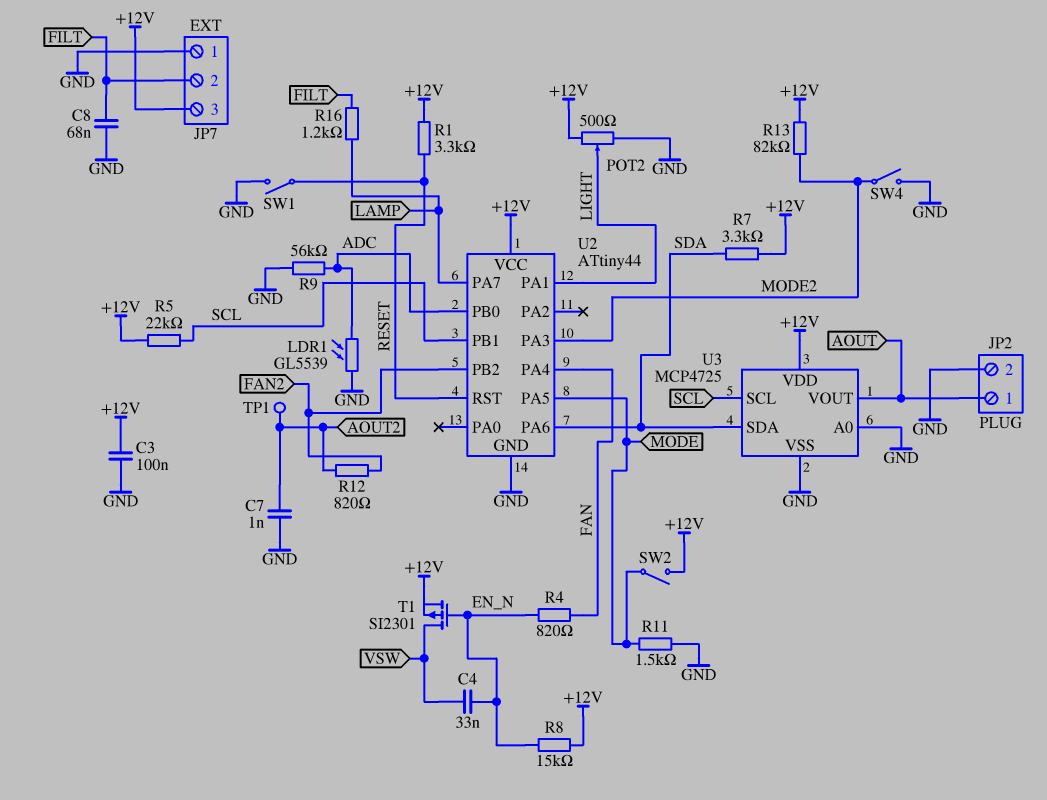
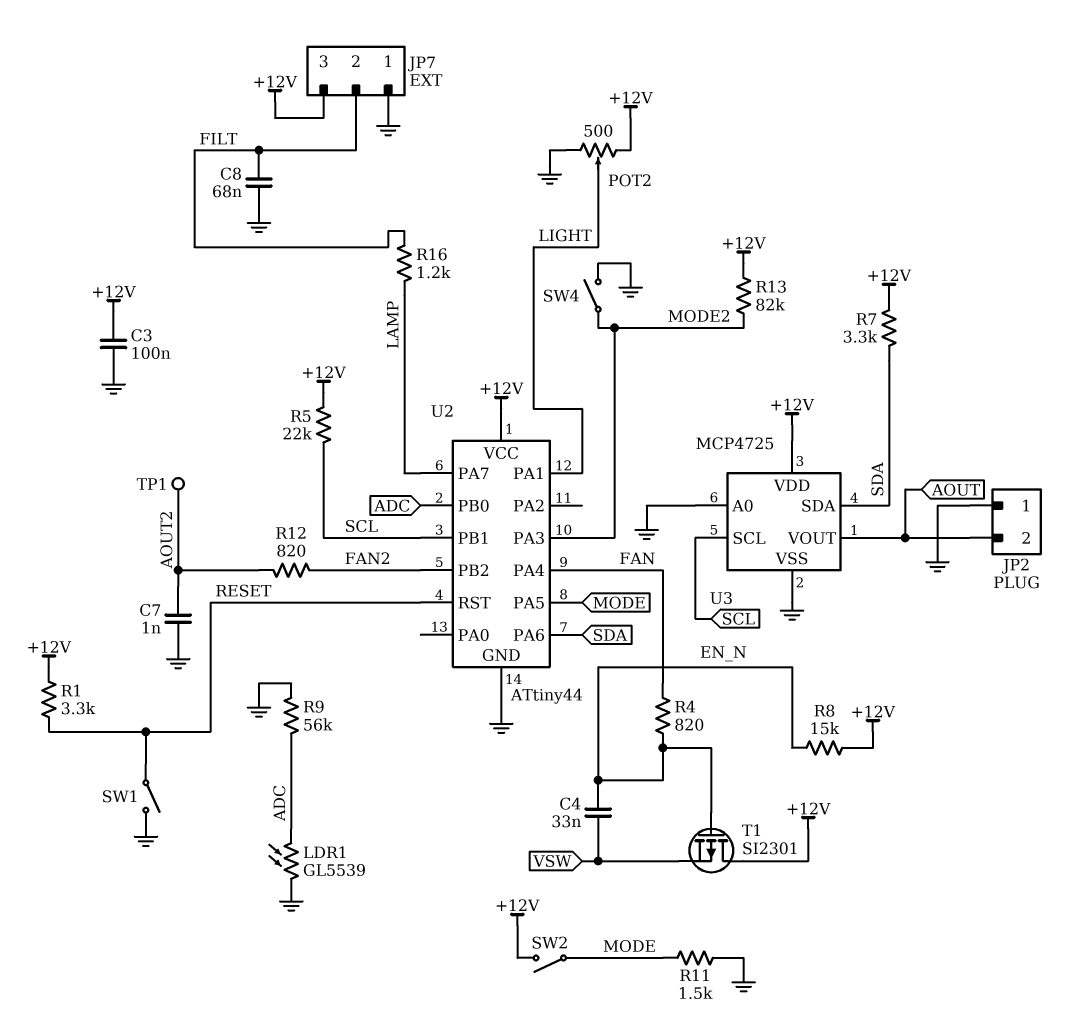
JP2 pin 1: AOUT -> GND
JP2 pin 2: GND -> AOUT
T1: PMOS SI2301 (G EN_N, D VSW, S +12V) -> PMOS SI2301 (G EN_N, D +12V, S VSW)

